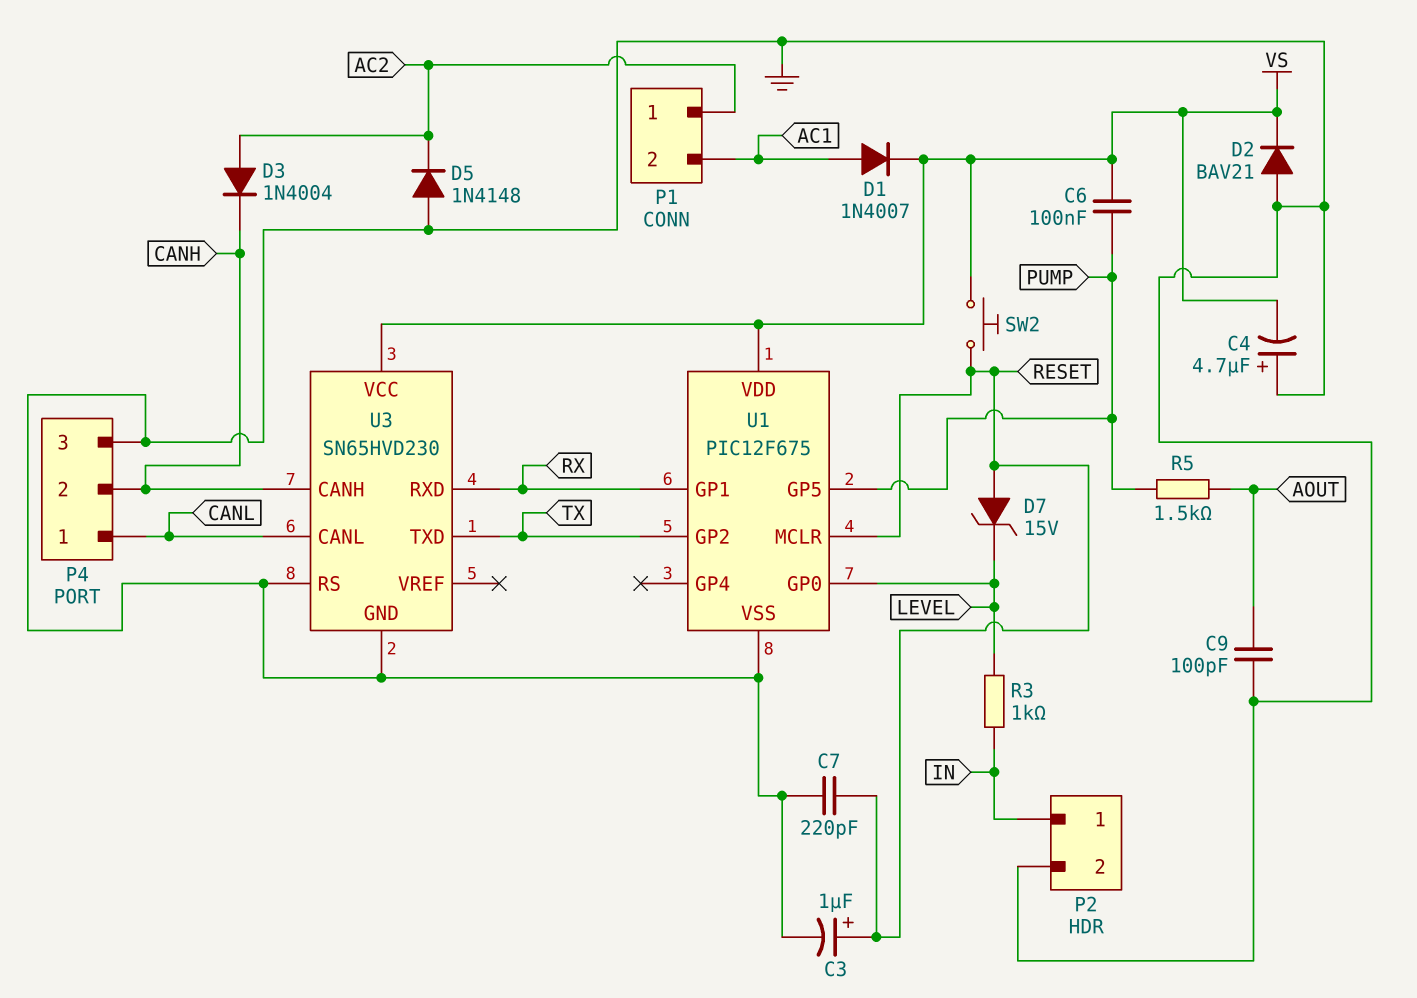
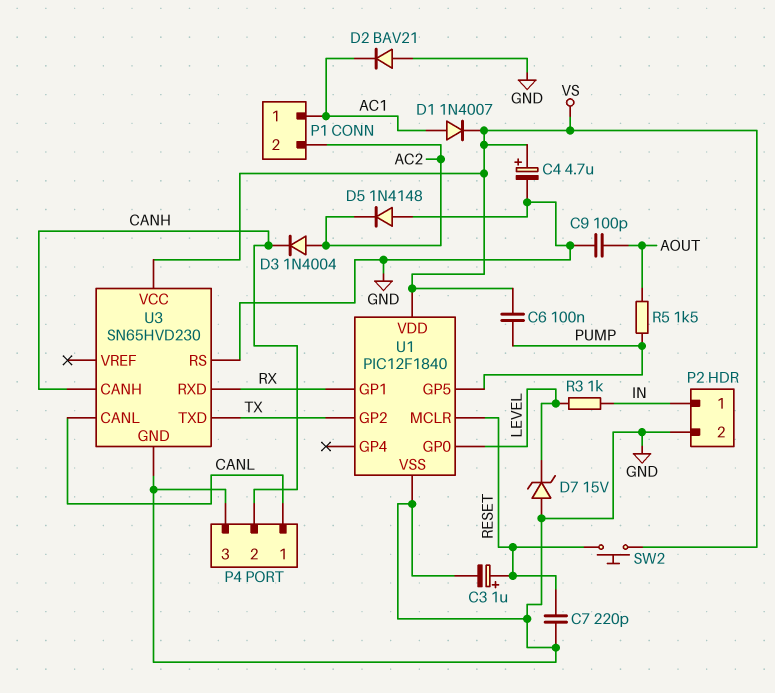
C4: 4.7uF (plus GND, minus VS) -> 4.7uF (plus VS, minus GND)
D2: diode BAV21 (A GND, K VS) -> diode BAV21 (A GND, K AC1)
D7: zener 15V (A RESET, K LEVEL) -> zener 15V (A GND, K LEVEL)
P1 pin 1: AC2 -> AC1
P1 pin 2: AC1 -> AC2
U1: PIC12F675 -> PIC12F1840

